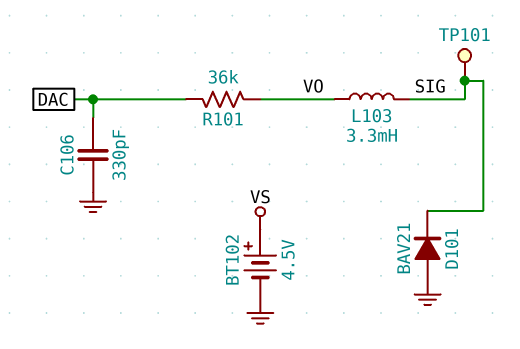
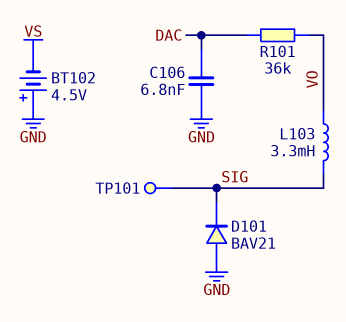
BT102: 4.5V (plus VS, minus GND) -> 4.5V (plus GND, minus VS)
C106: 330pF (DAC, GND) -> 6.8nF (DAC, GND)

